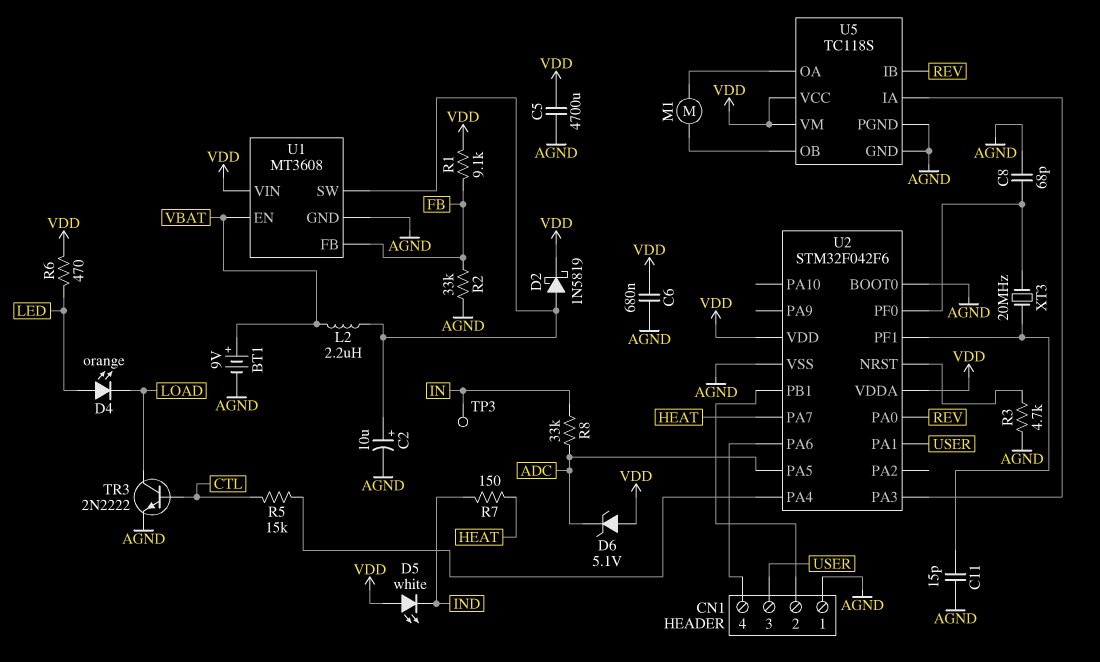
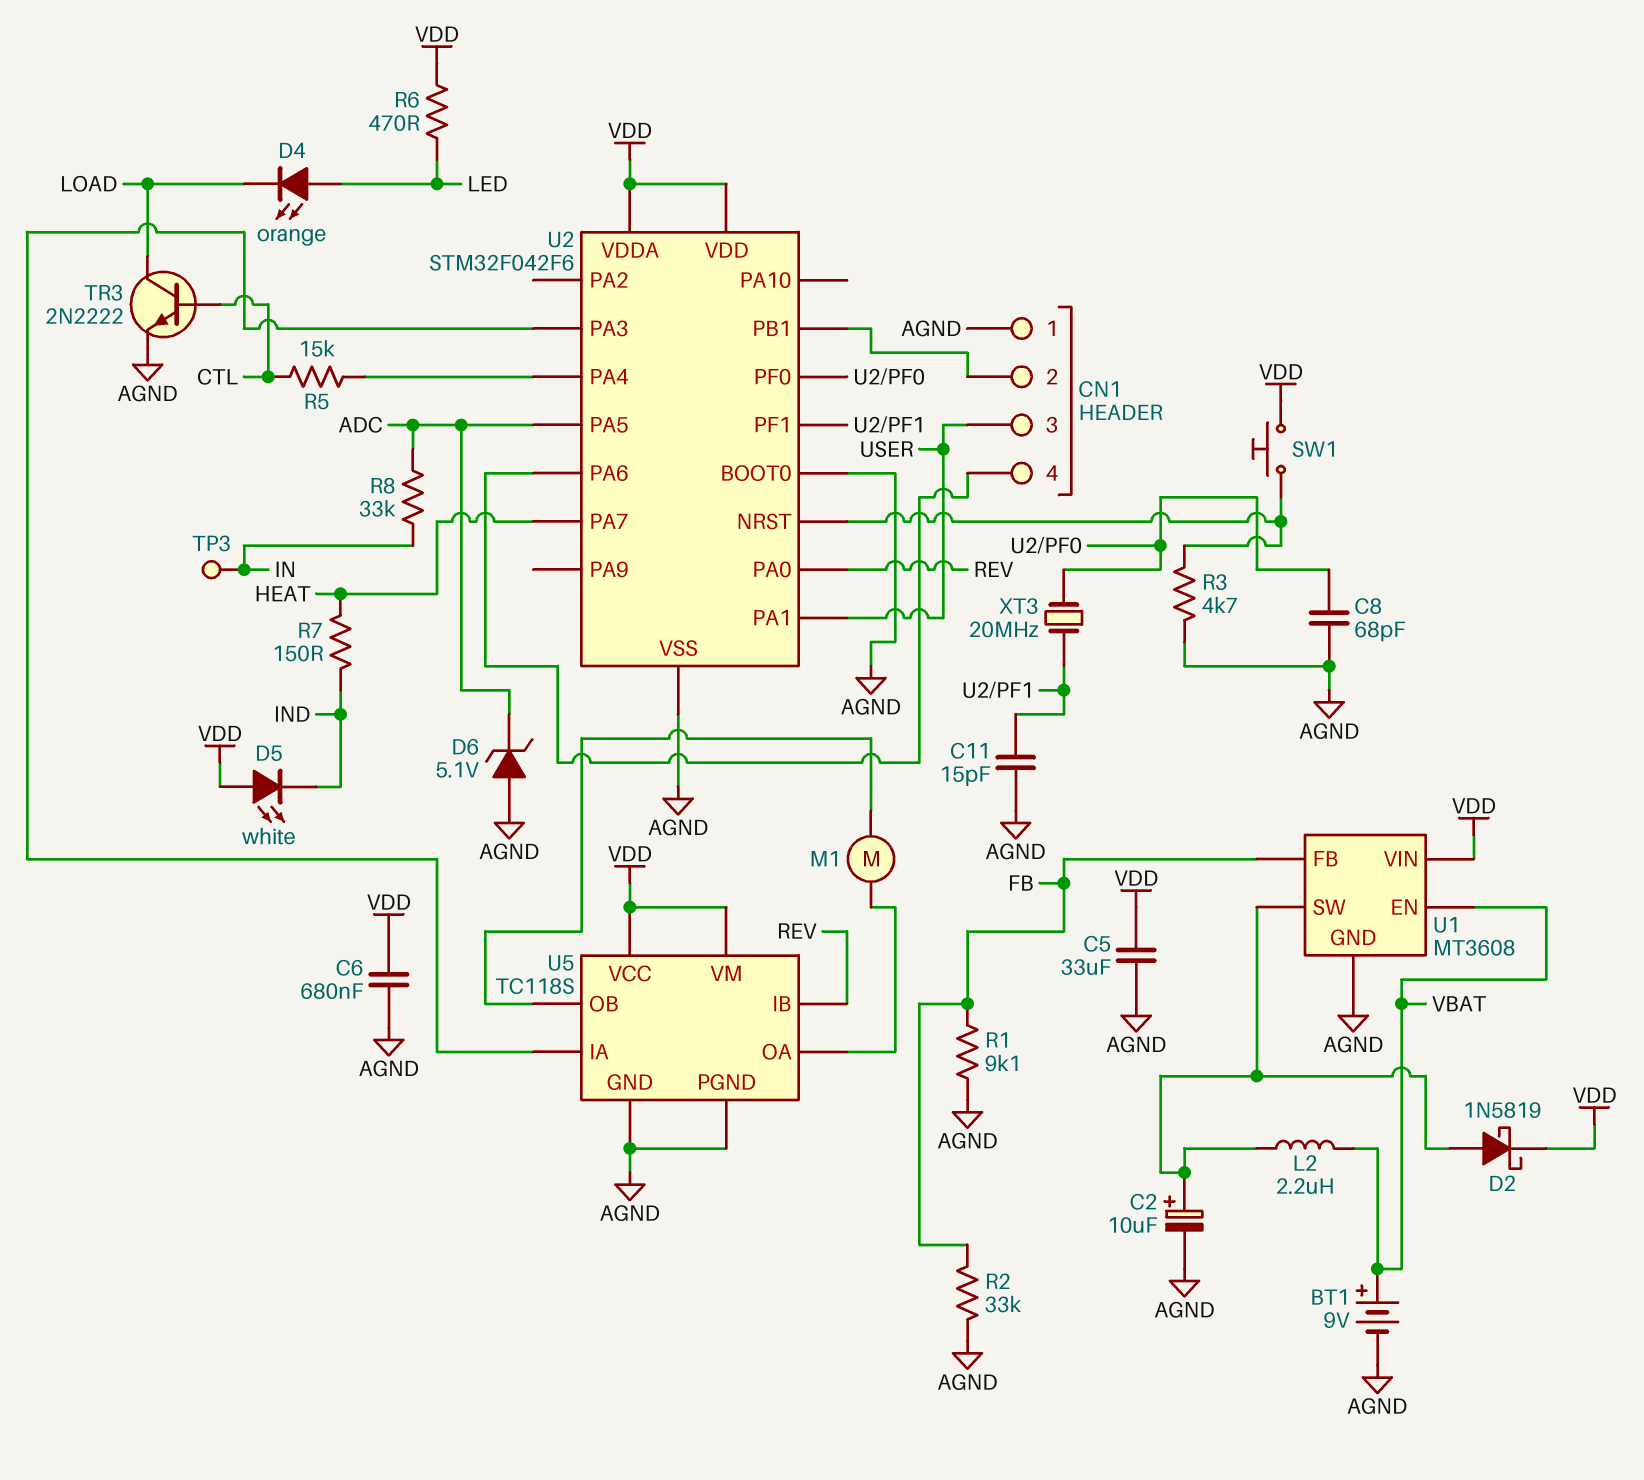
C5: 4700uF (AGND, VDD) -> 33uF (AGND, VDD)
D6: zener 5.1V (A VDD, K ADC) -> zener 5.1V (A AGND, K ADC)
R1: 9.1k (FB, VDD) -> 9.1k (AGND, FB)
SW1: none -> button (U2/NRST, VDD)

